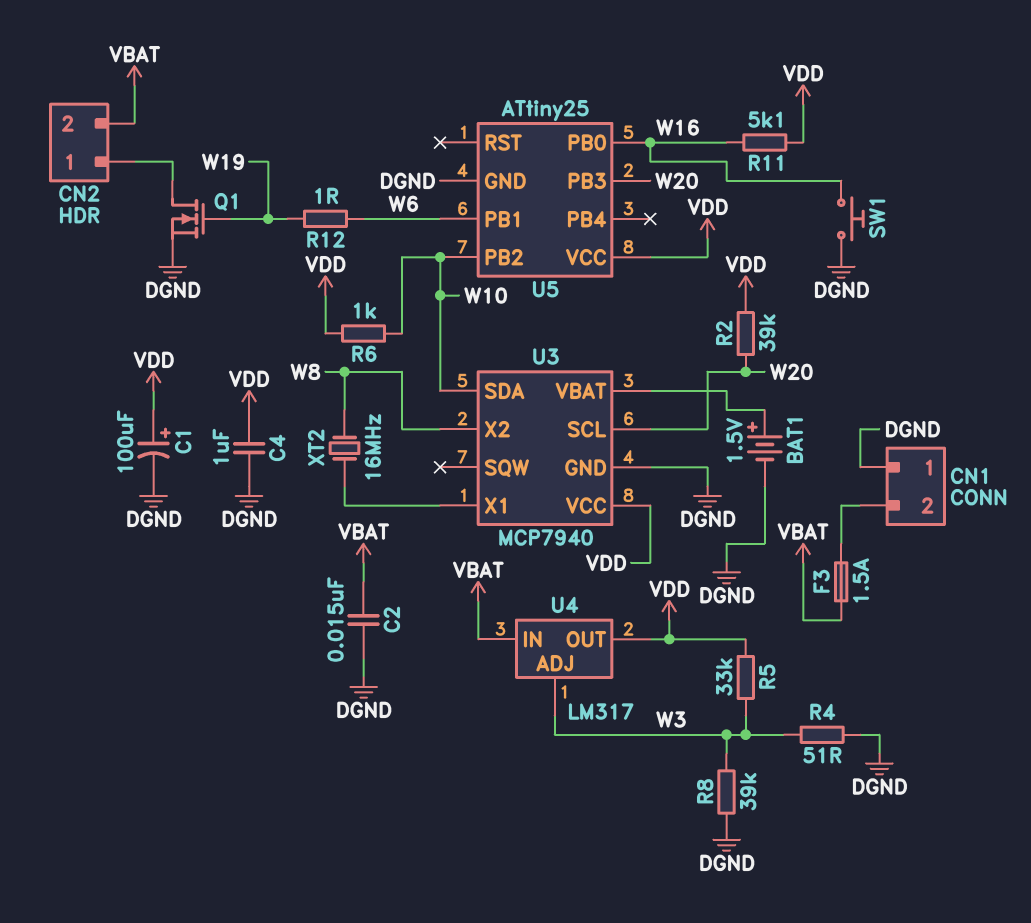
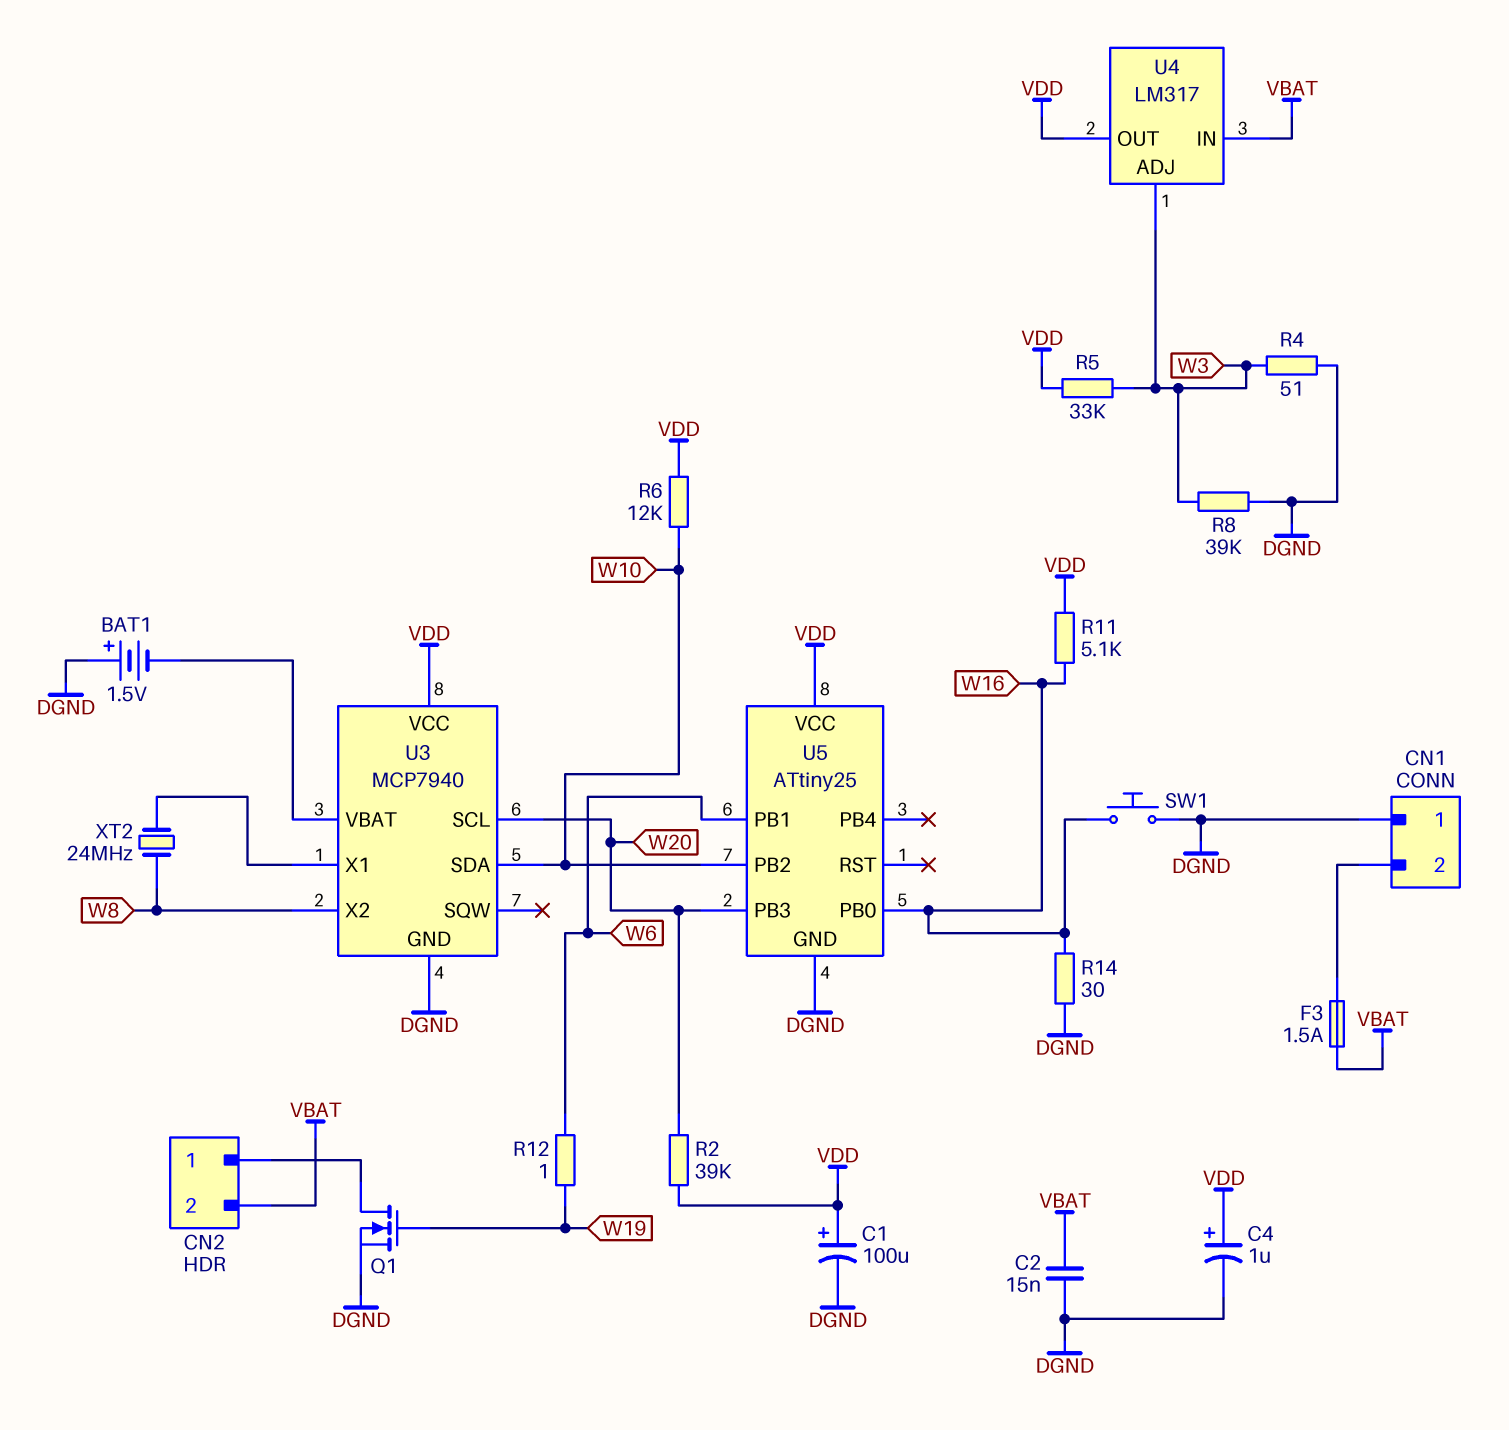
BAT1: 1.5V (plus U3/VBAT, minus DGND) -> 1.5V (plus DGND, minus U3/VBAT)
C4: 1uF (DGND, VDD) -> 1uF (plus VDD, minus DGND)
R6: 1k (VDD, W10) -> 12k (VDD, W10)
R14: none -> 30 (DGND, W16)
XT2: 16MHz (U3/X1, W8) -> 24MHz (U3/X1, W8)

